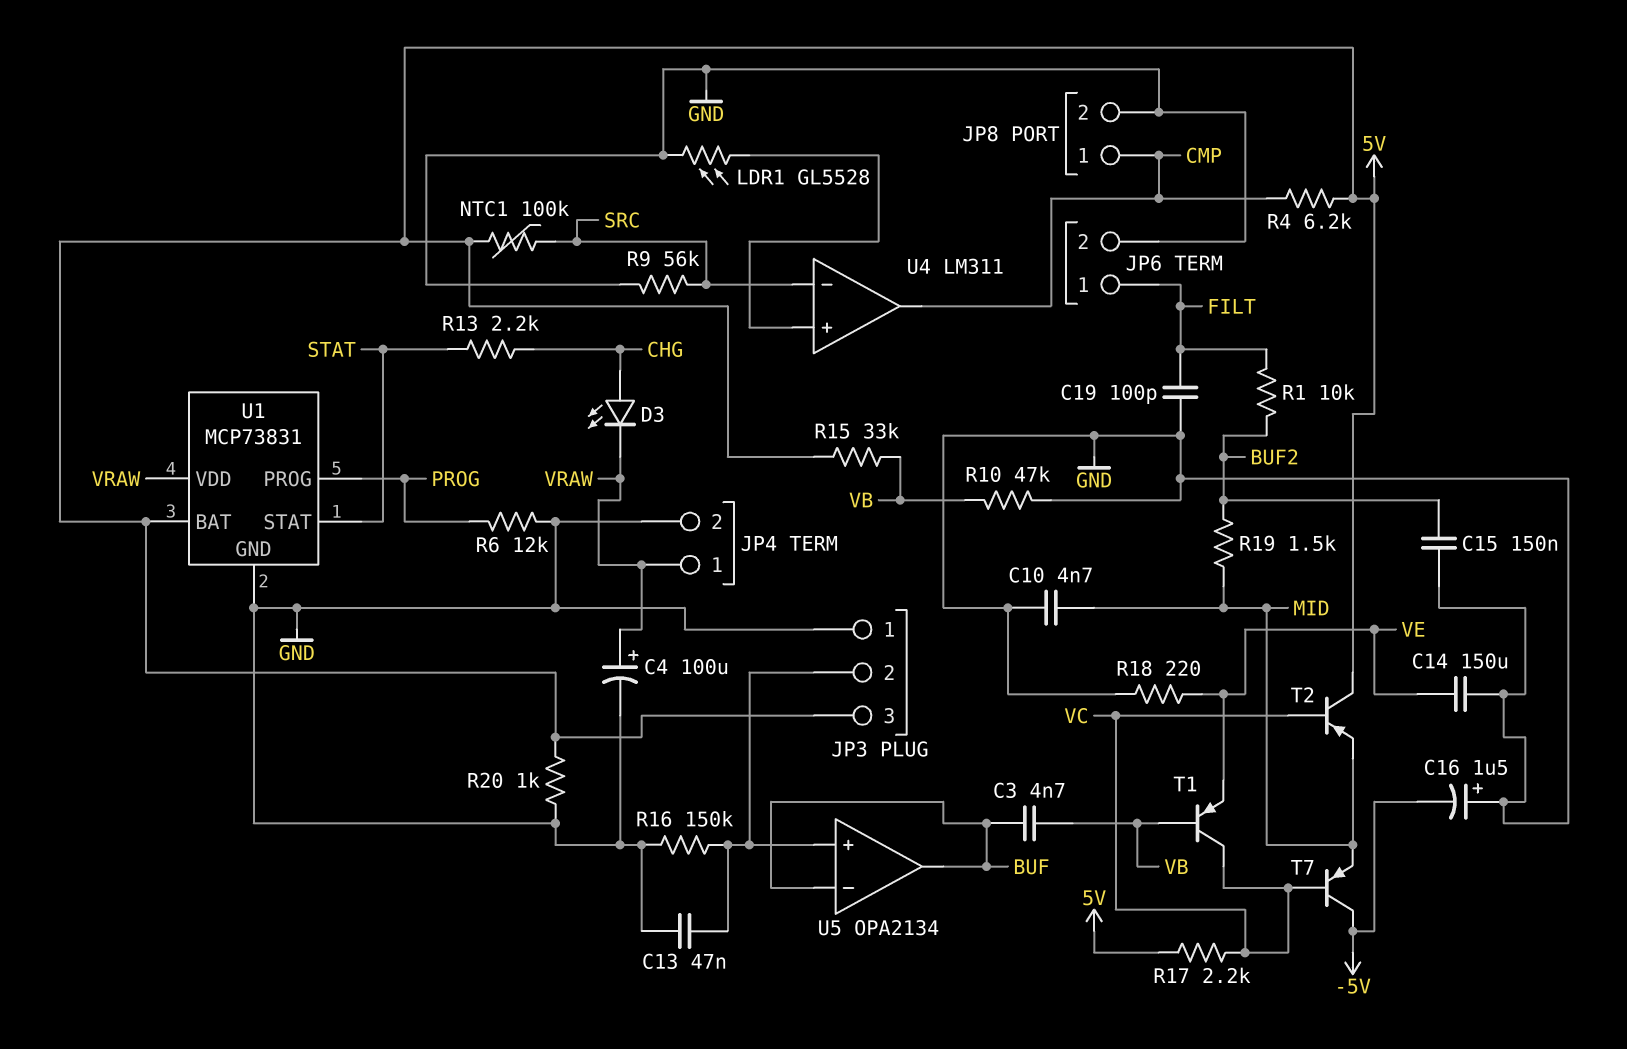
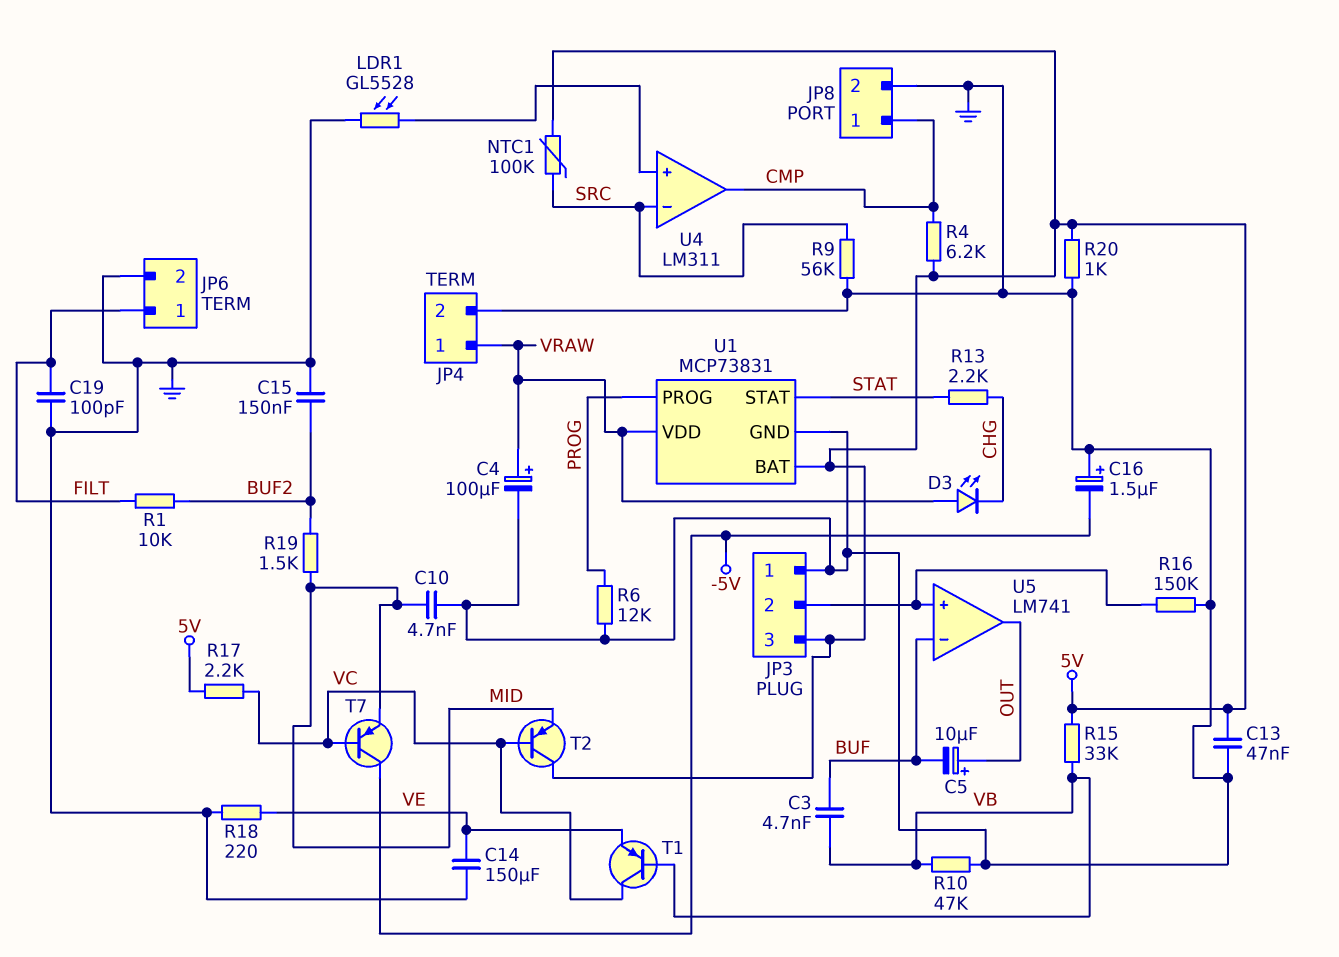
C5: none -> 10uF (plus OUT, minus BUF)
C13: 47nF (GND, JP3/2) -> 47nF (5V, GND)
D3: LED (A CHG, K VRAW) -> LED (A VRAW, K CHG)
U5: OPA2134 -> LM741
U5 pin out: BUF -> OUT

